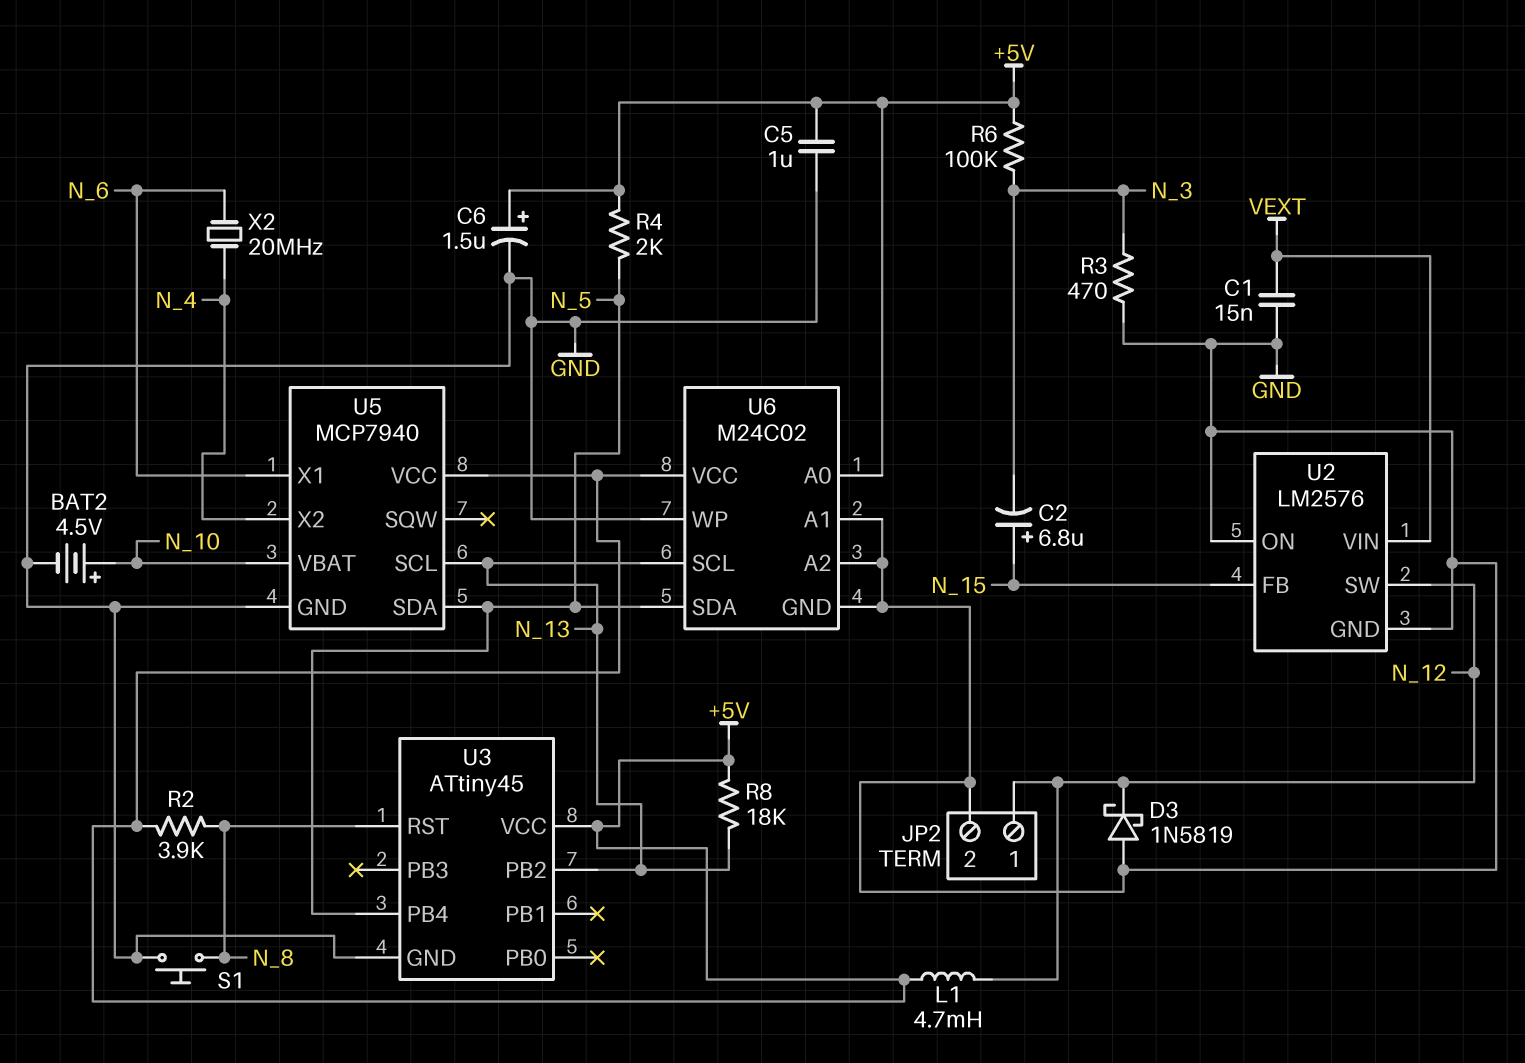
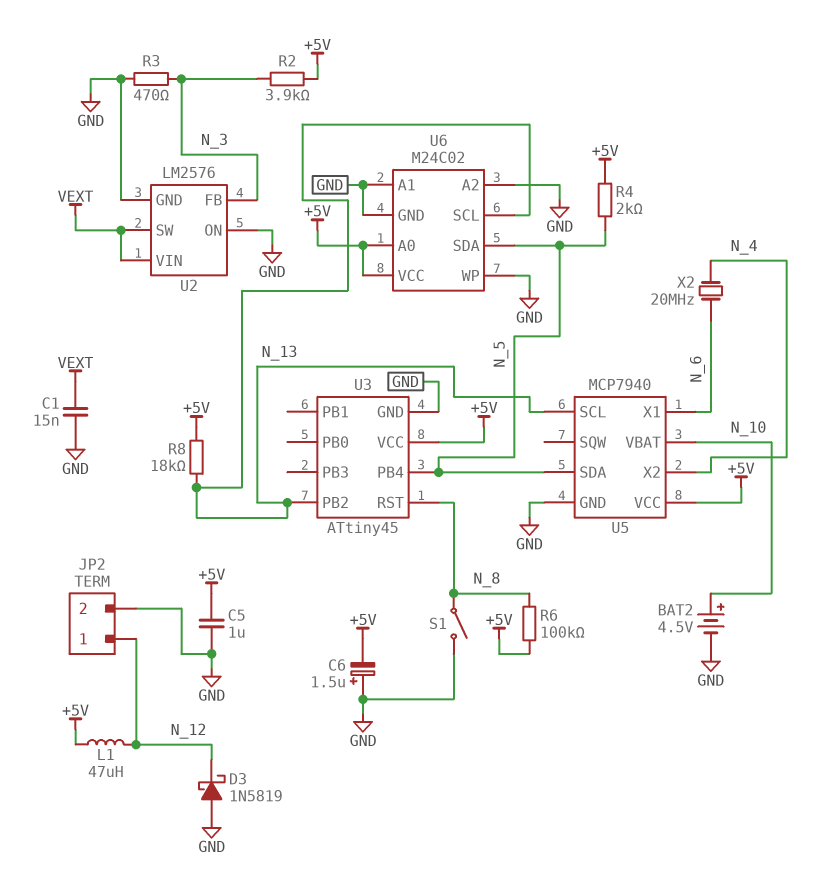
C2: 6.8uF (plus N_15, minus N_3) -> none
C6: 1.5uF (plus +5V, minus GND) -> 1.5uF (plus GND, minus +5V)
L1: 4.7mH (+5V, N_12) -> 47uH (+5V, N_12)
R2: 3.9k (+5V, N_8) -> 3.9k (+5V, N_3)
R6: 100k (+5V, N_3) -> 100k (+5V, N_8)
S1: button (GND, N_8) -> switch (GND, N_8)
U2 pin FB: N_15 -> N_3
U2 pin SW: N_12 -> VEXT

